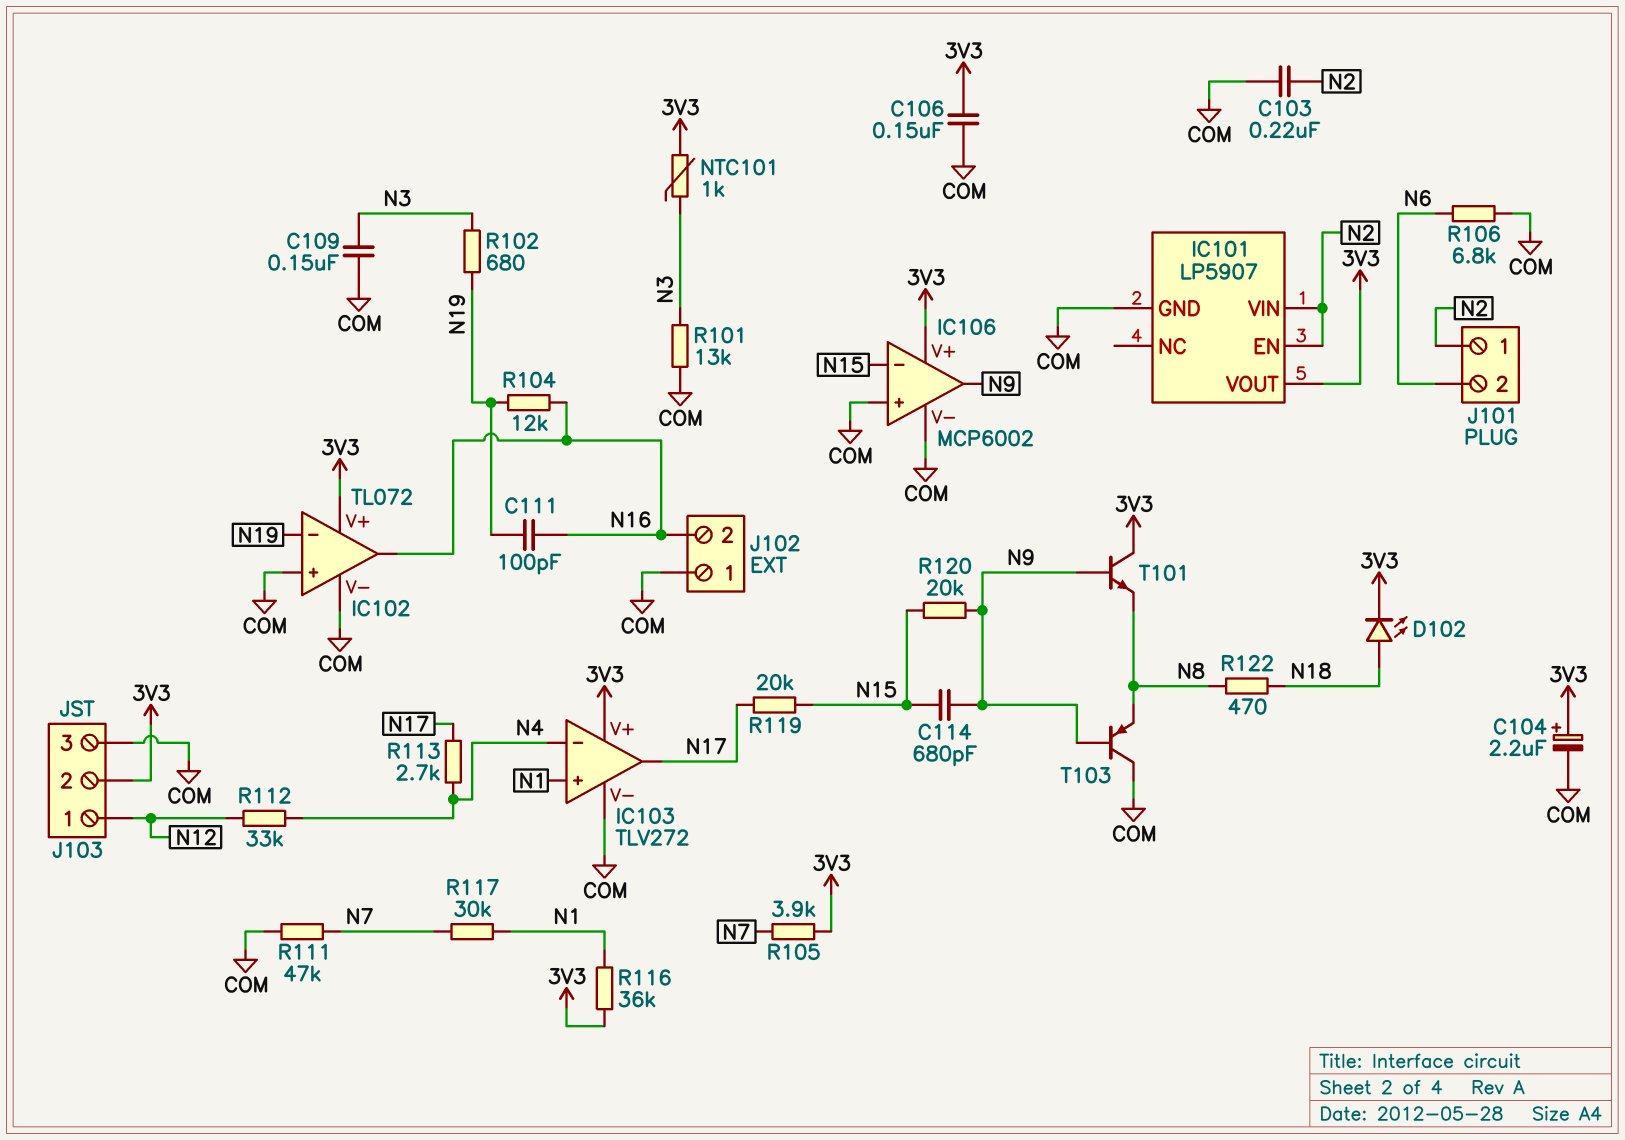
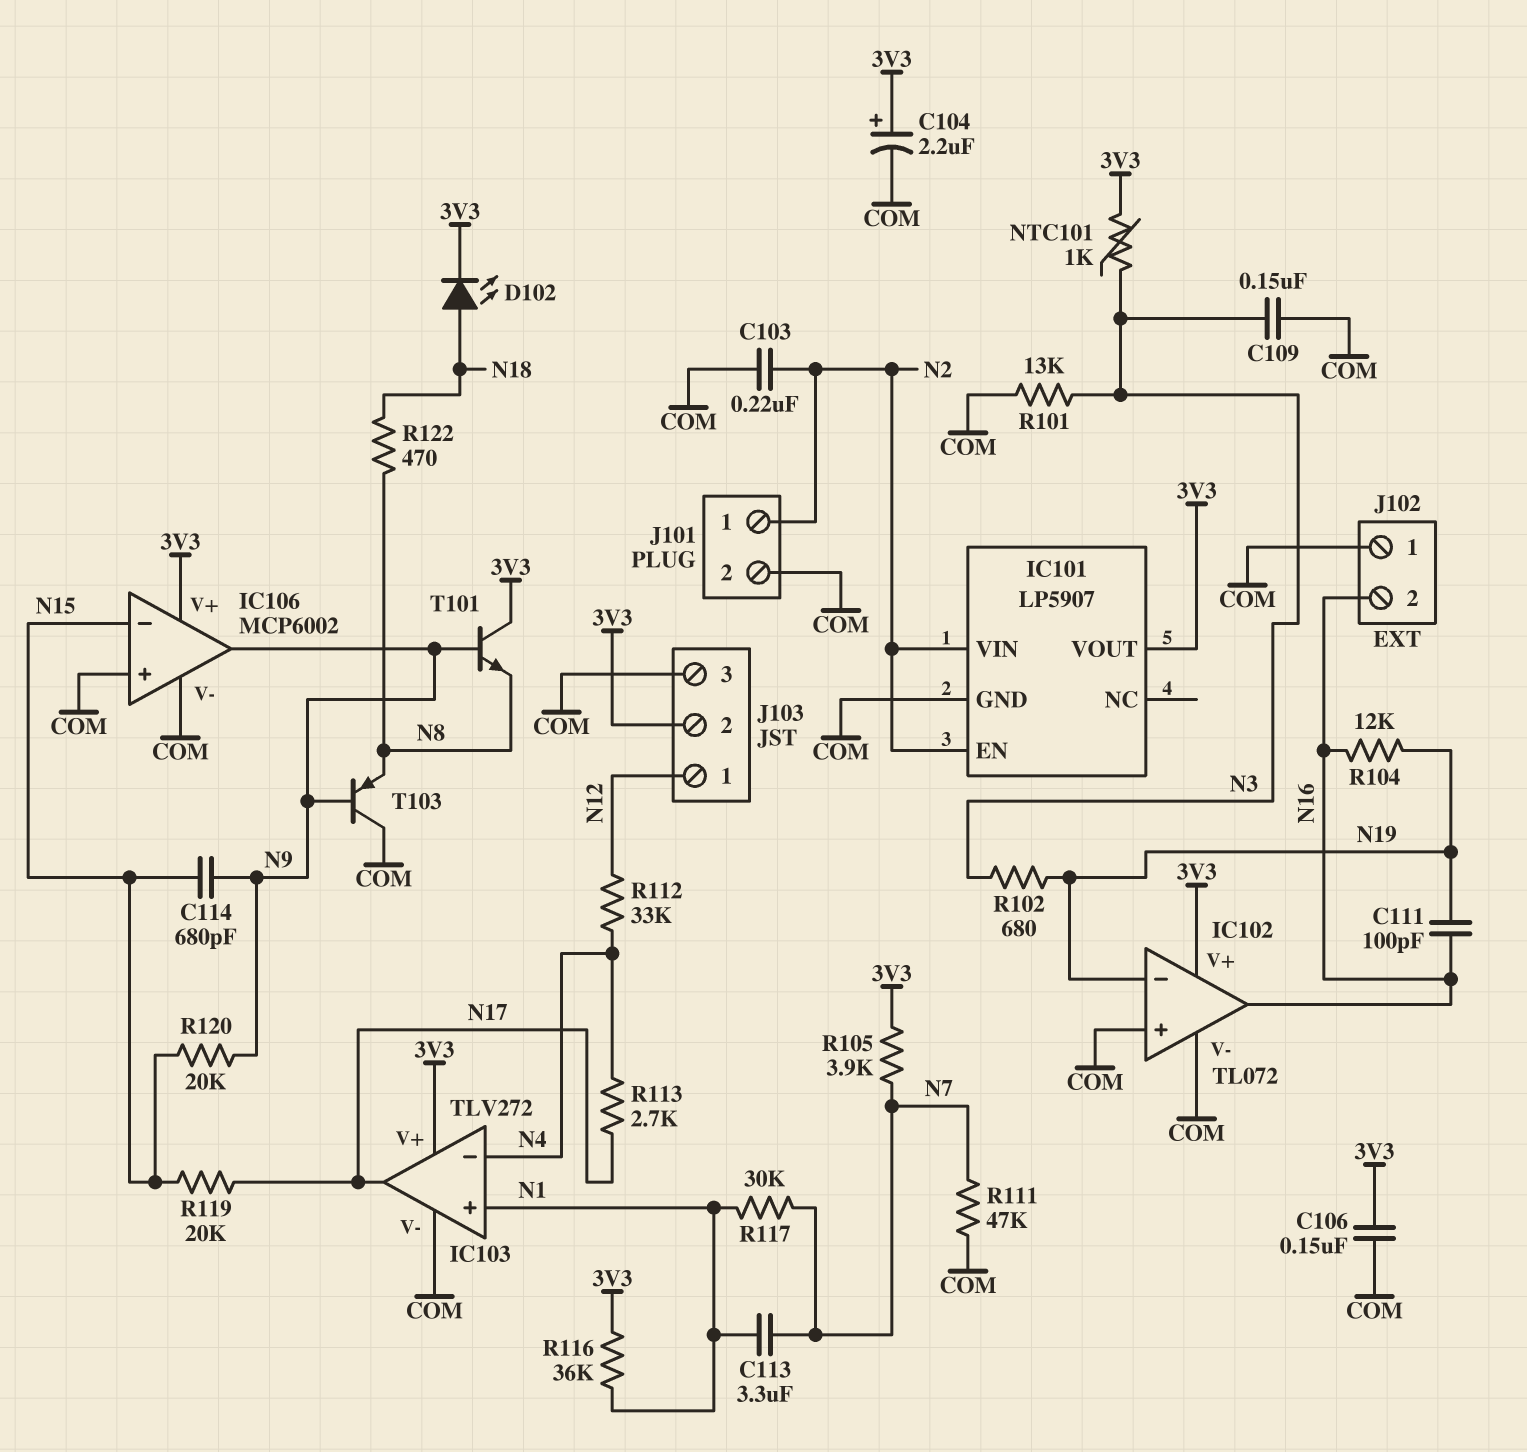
C113: none -> 3.3uF (N1, N7)
J101 pin 2: N6 -> COM
R106: 6.8k (COM, N6) -> none

